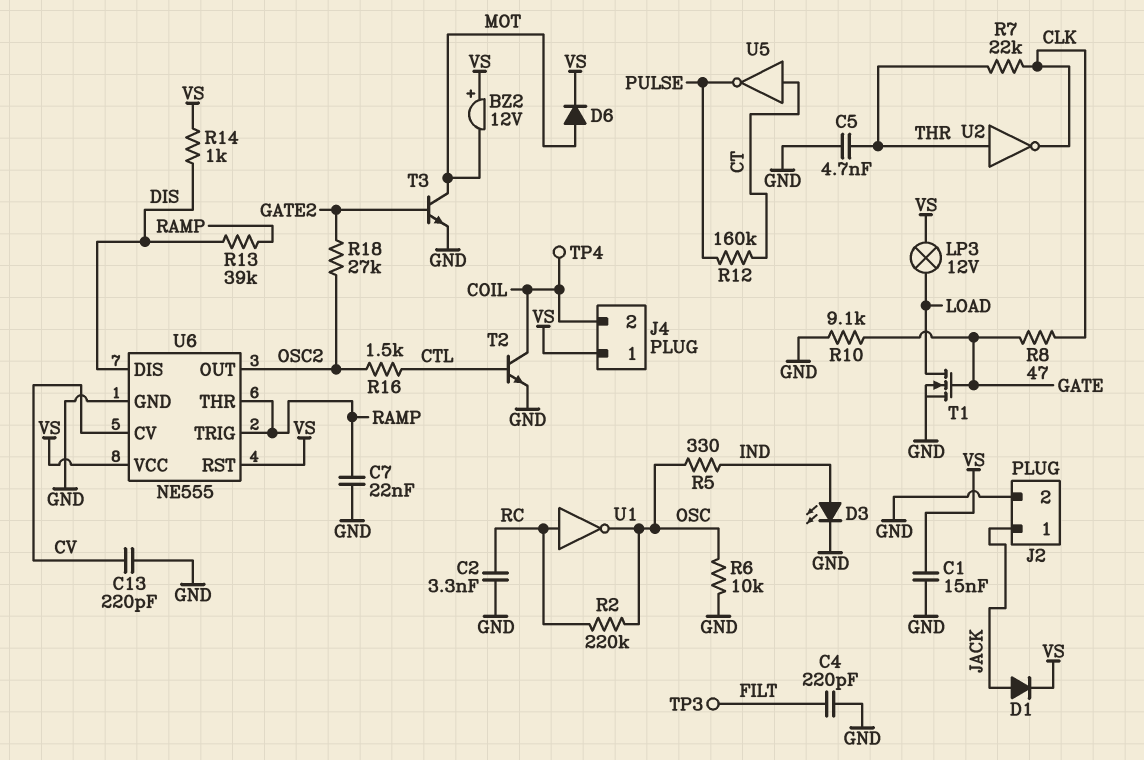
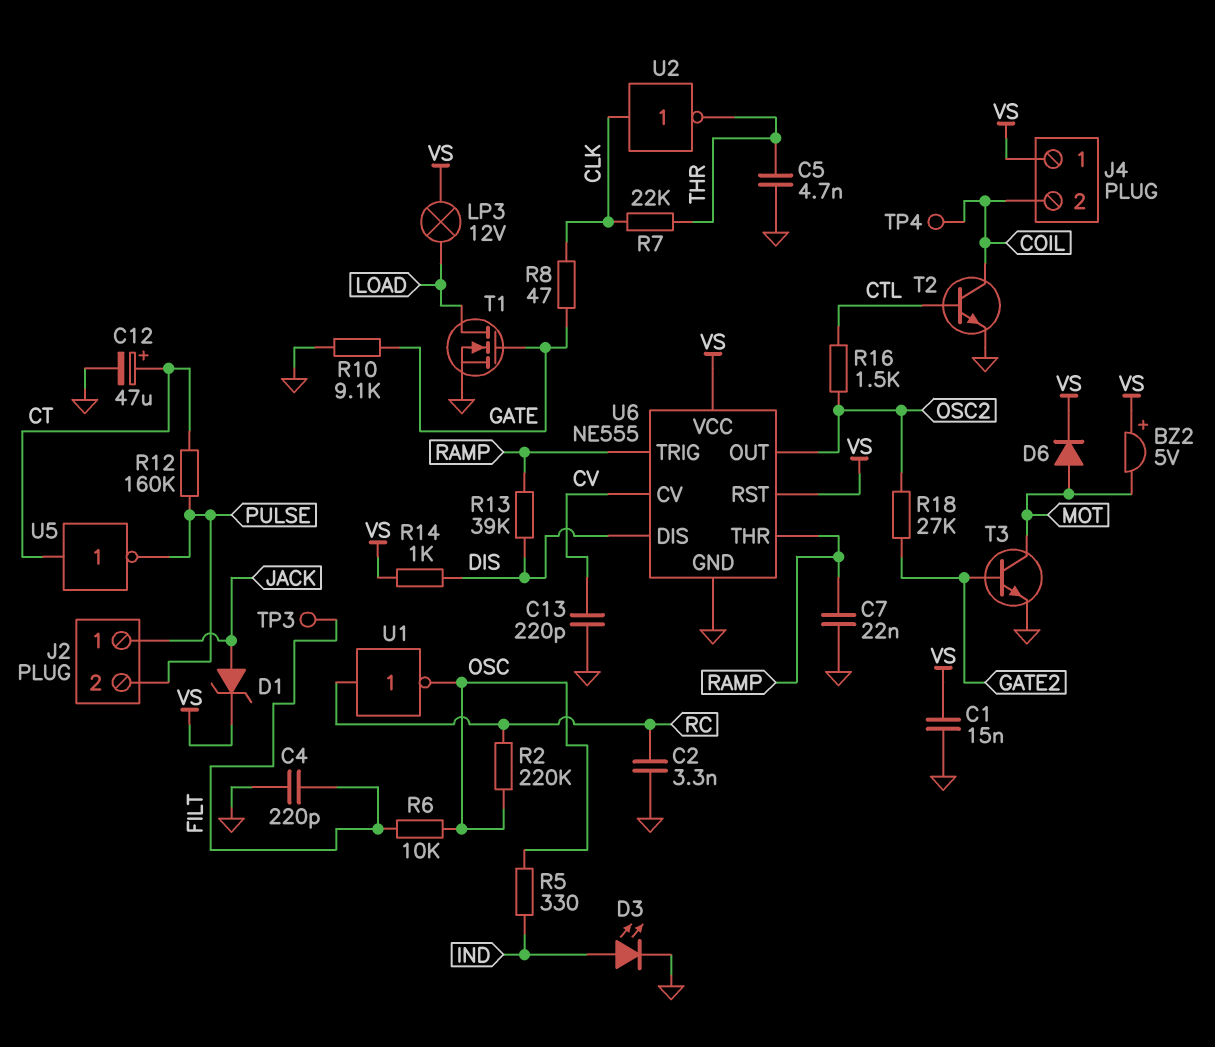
BZ2: buzzer 12V (plus VS, minus MOT) -> buzzer 5V (plus VS, minus MOT)
C12: none -> 47uF (plus CT, minus GND)
D1: diode (A JACK, K VS) -> zener (A JACK, K VS)
J2 pin 2: GND -> PULSE
R6: 10k (GND, OSC) -> 10k (FILT, OSC)
U2: NOT (in THR, out CLK) -> NOT (in CLK, out THR)

